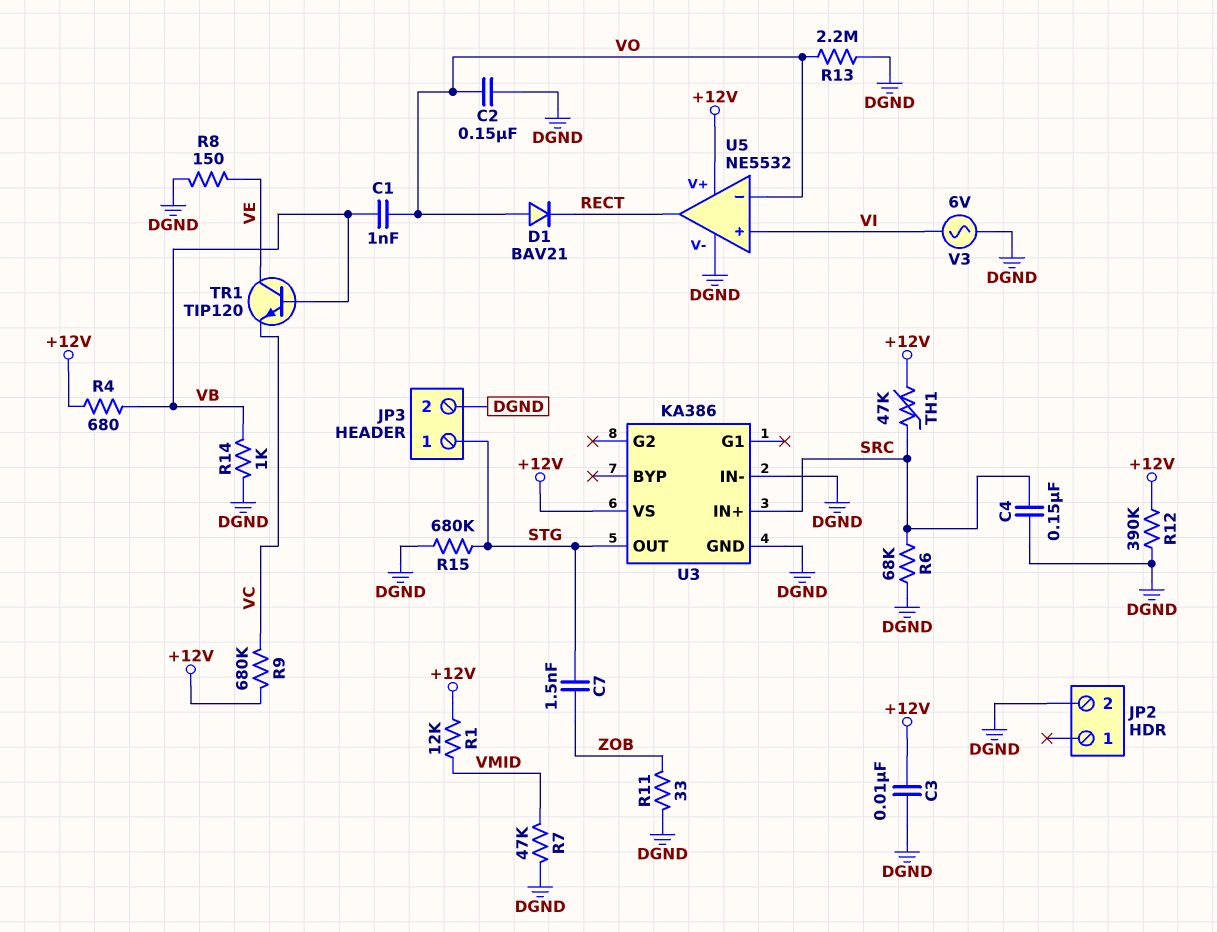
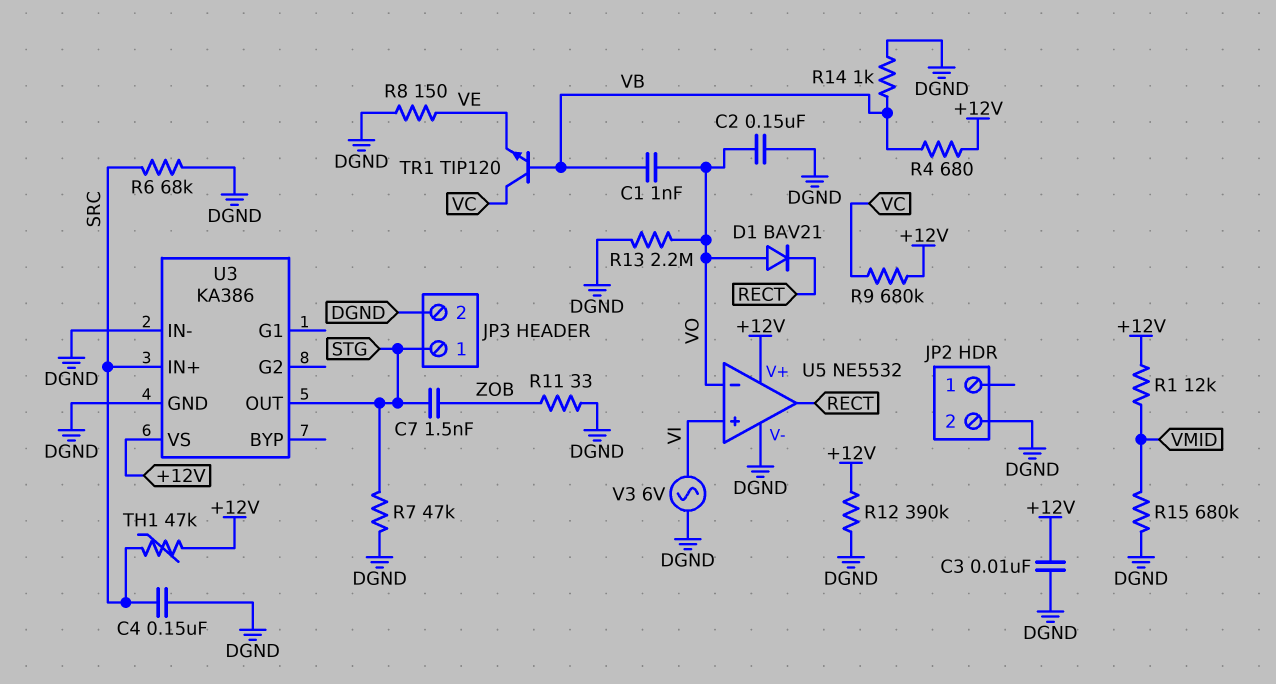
R7: 47k (DGND, VMID) -> 47k (DGND, STG)
R15: 680k (DGND, STG) -> 680k (DGND, VMID)
TR1: NPN TIP120 (B VB, C VE, E VC) -> NPN TIP120 (B VB, C VC, E VE)

